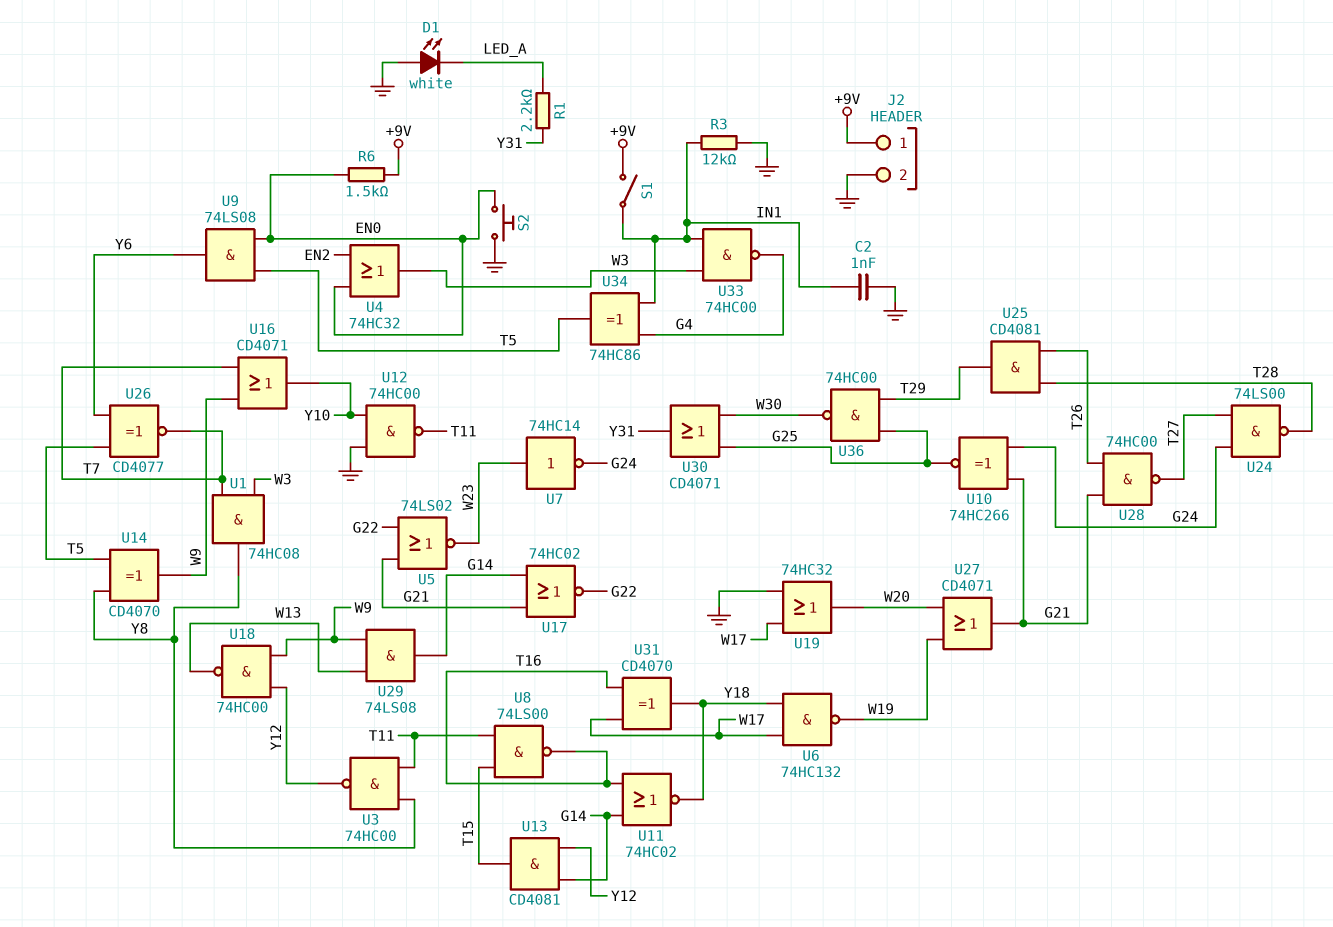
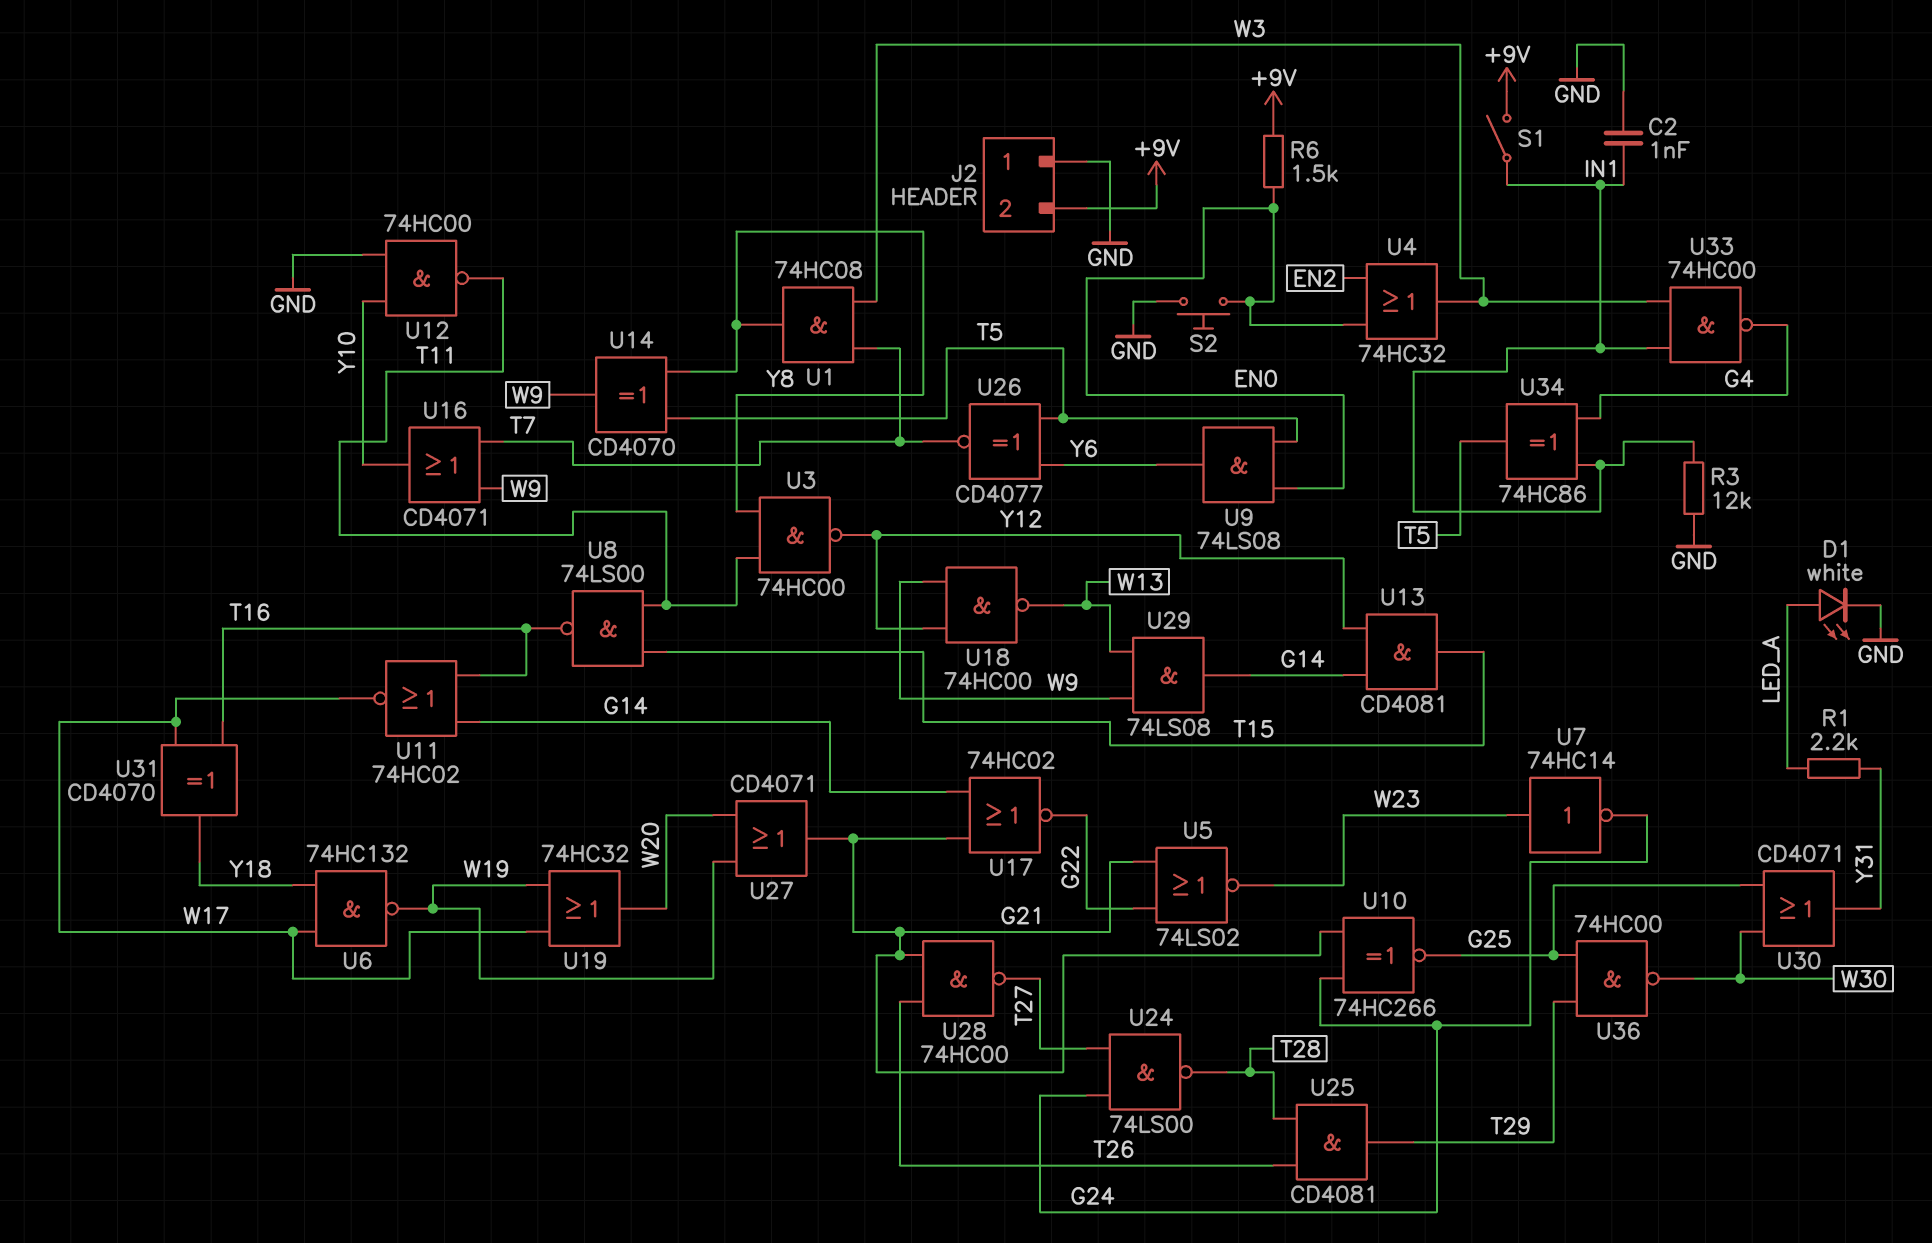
D1: LED white (A GND, K LED_A) -> LED white (A LED_A, K GND)
J2 pin 1: +9V -> GND
J2 pin 2: GND -> +9V
U11: NOR 74HC02 (in G14, in T16, out Y18) -> NOR 74HC02 (in G14, in T16, out W17)
U19: OR 74HC32 (in GND, in W17, out W20) -> OR 74HC32 (in W17, in W19, out W20)

